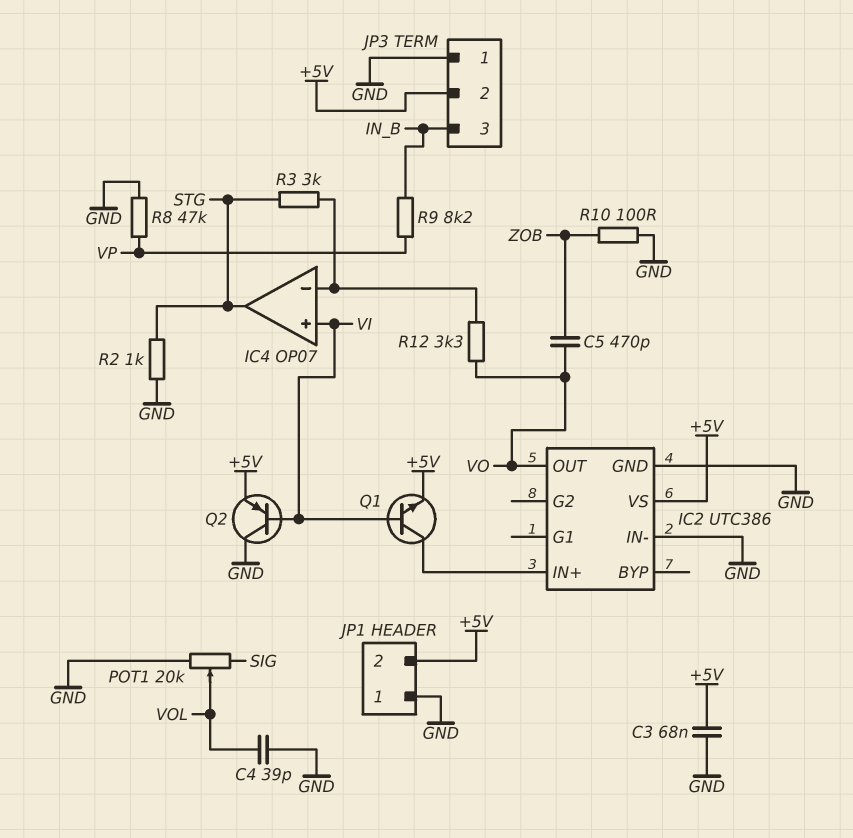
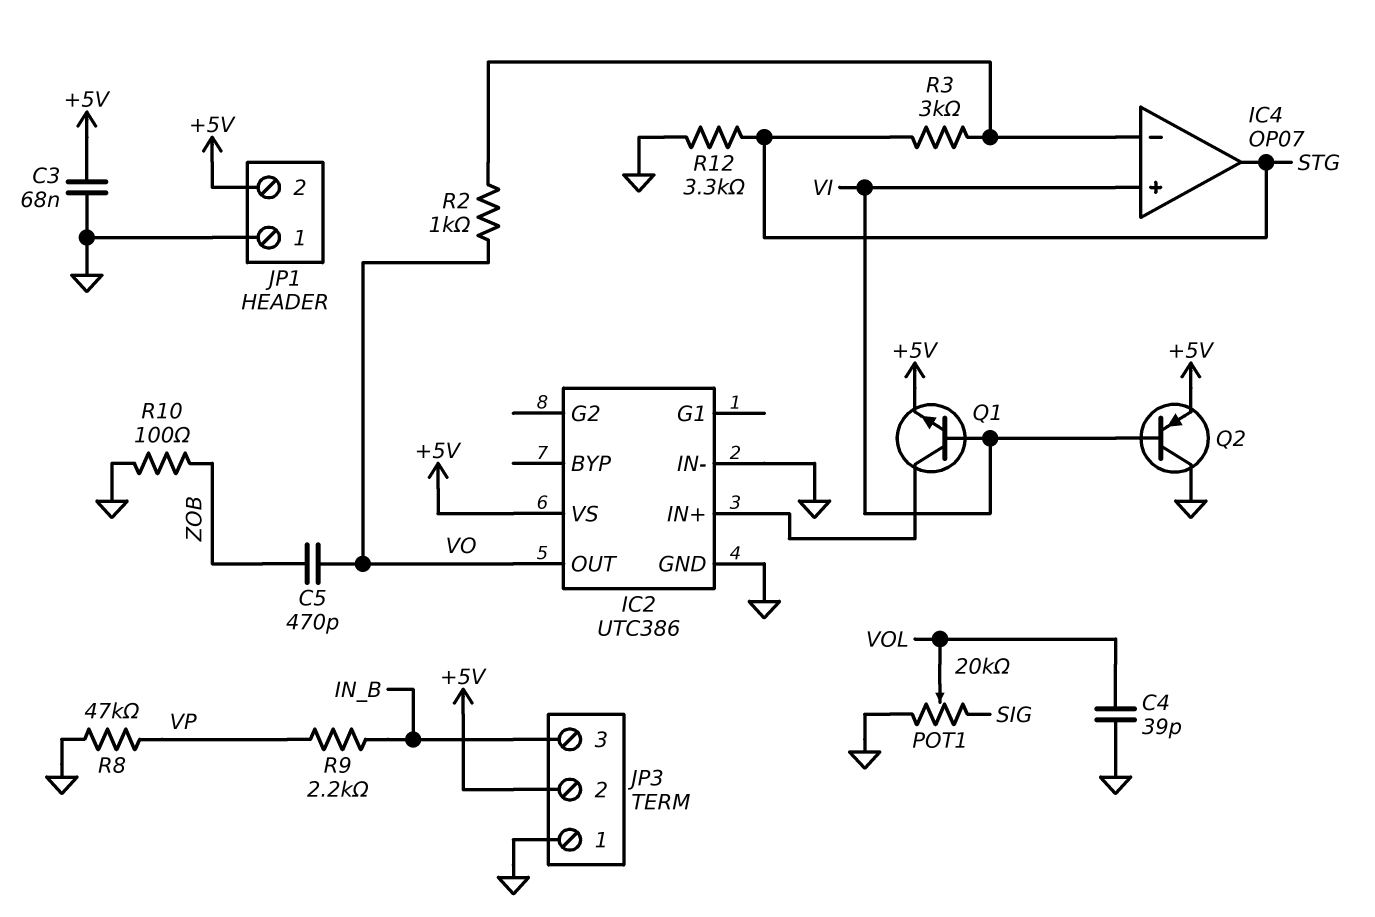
R2: 1k (GND, STG) -> 1k (IC4/in-, VO)
R9: 8.2k (IN_B, VP) -> 2.2k (IN_B, VP)
R12: 3.3k (IC4/in-, VO) -> 3.3k (GND, STG)

